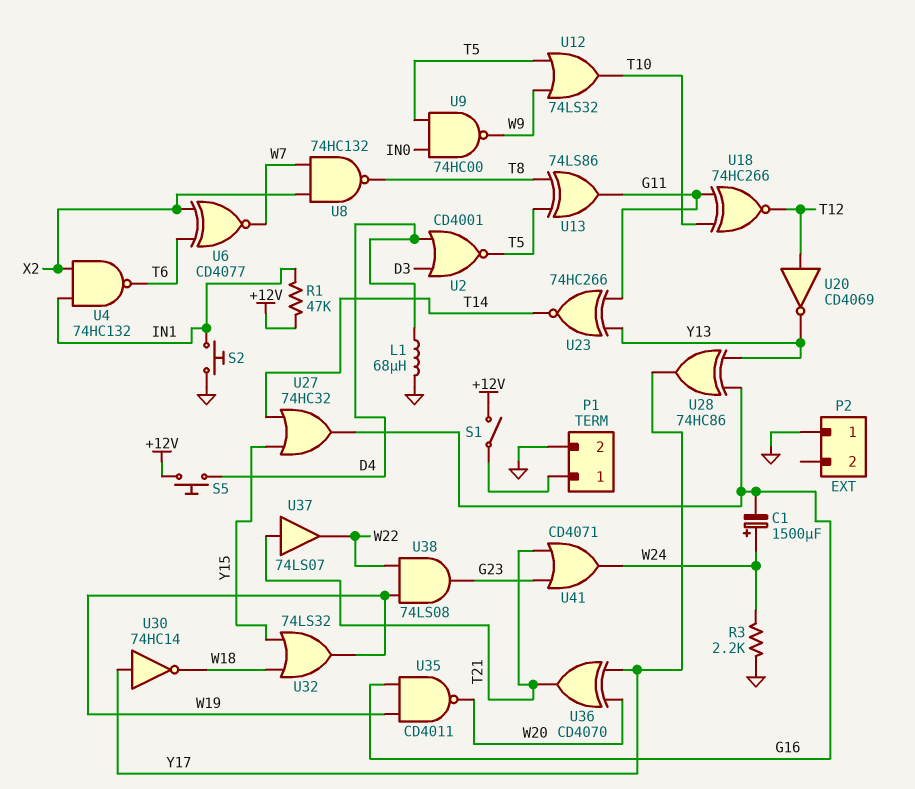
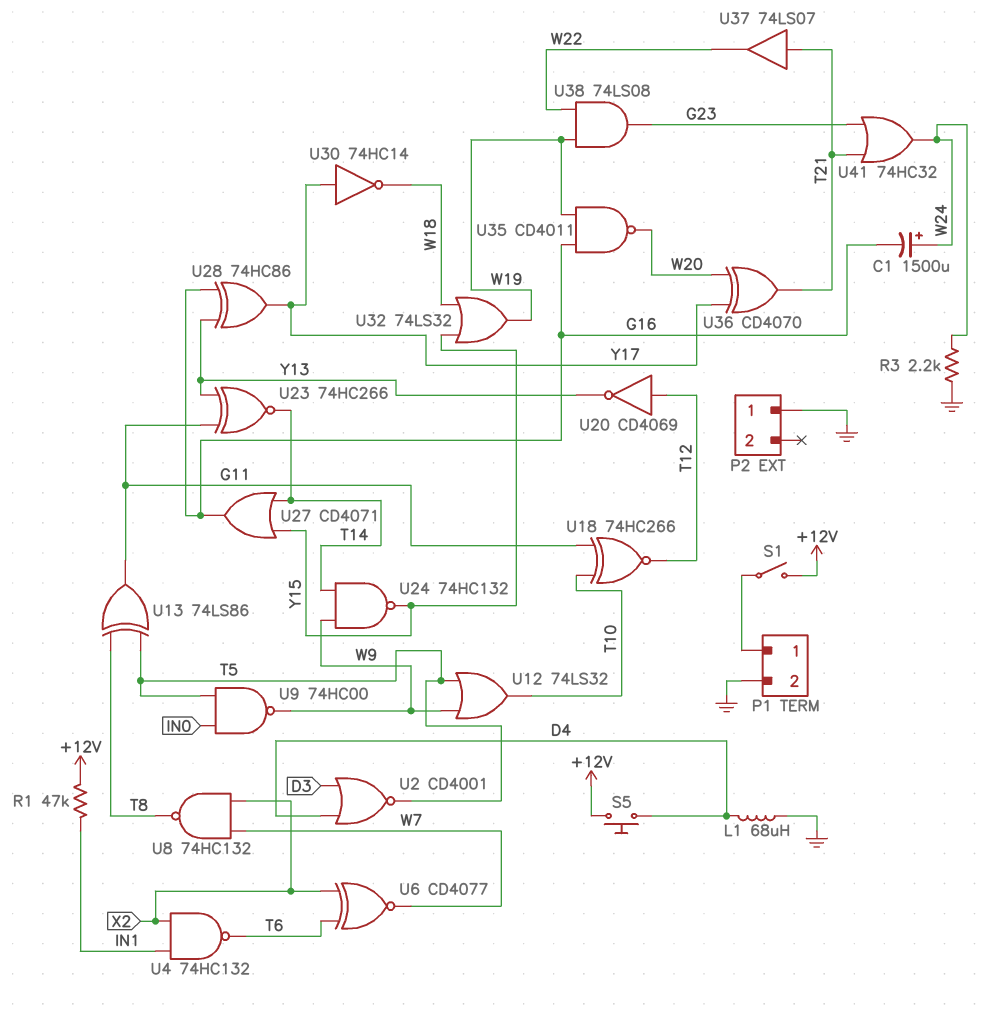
S2: button (GND, IN1) -> none
U24: none -> NAND 74HC132 (in T14, in W9, out Y15)
U27: OR 74HC32 (in T14, in Y15, out G16) -> OR CD4071 (in T14, in Y15, out G16)
U41: OR CD4071 (in G23, in T21, out W24) -> OR 74HC32 (in G23, in T21, out W24)

